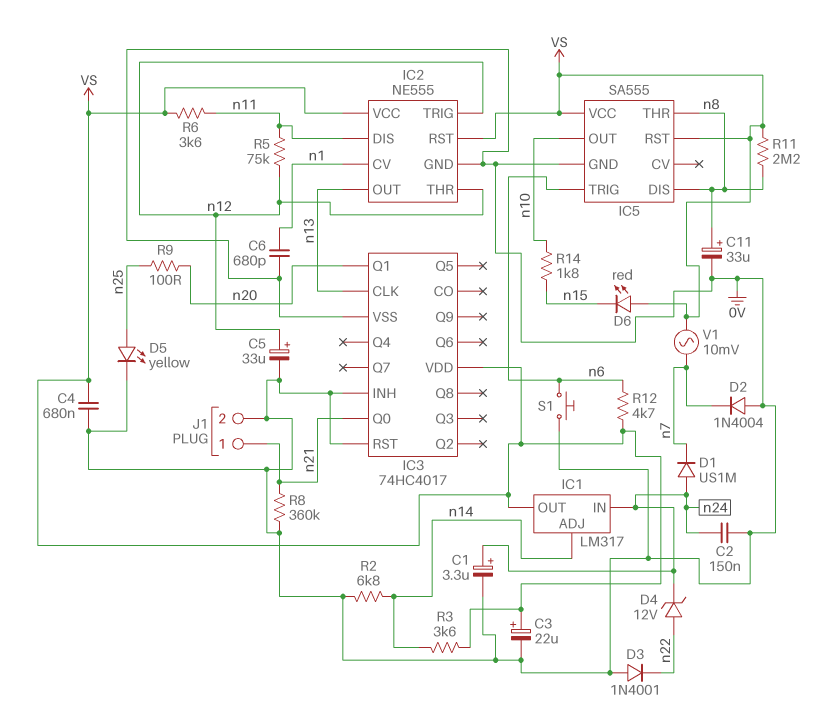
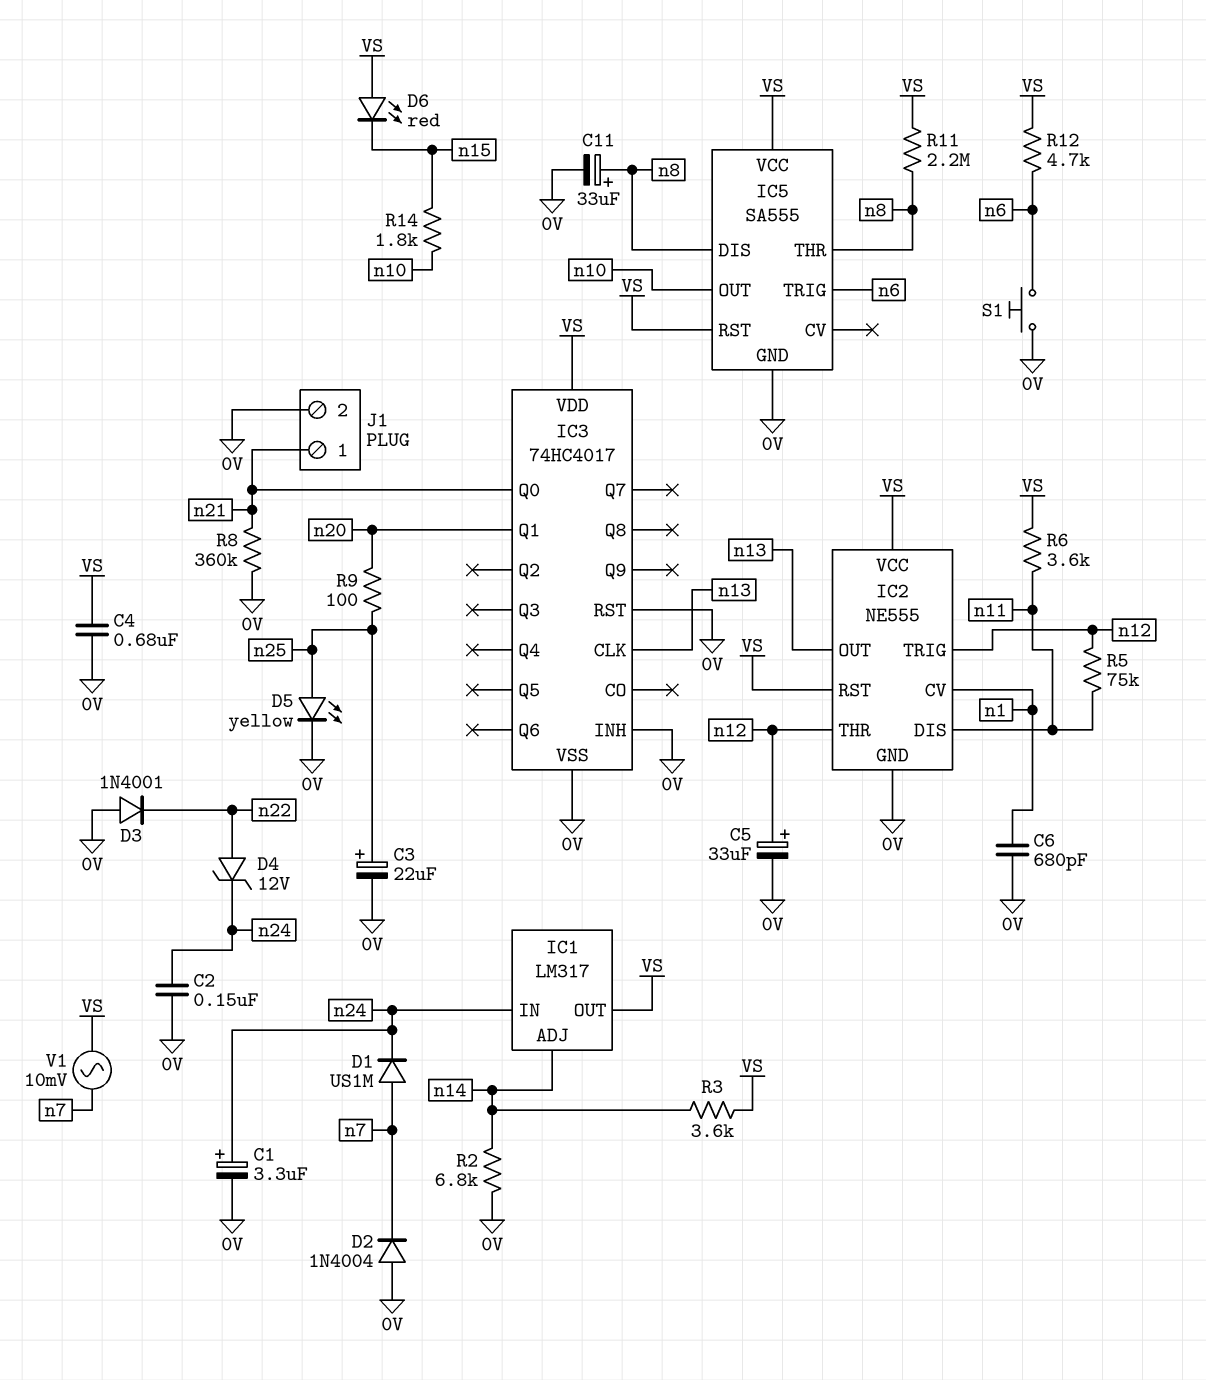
C3: 22uF (plus VS, minus 0V) -> 22uF (plus n25, minus 0V)
D1: diode US1M (A n24, K n7) -> diode US1M (A n7, K n24)

